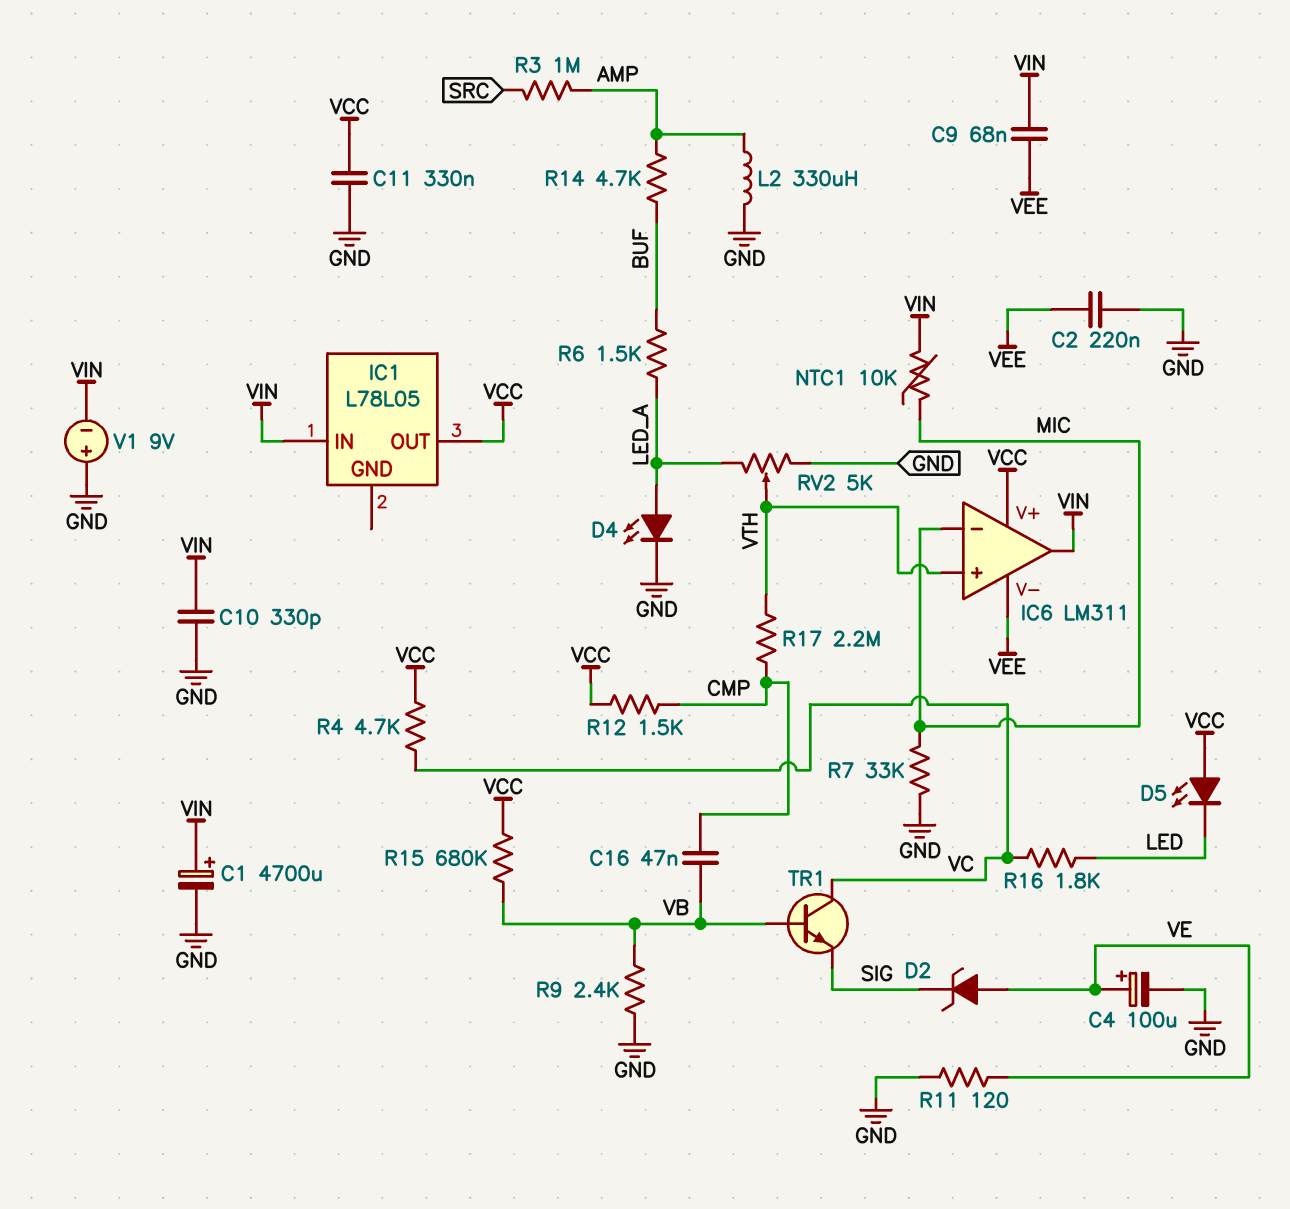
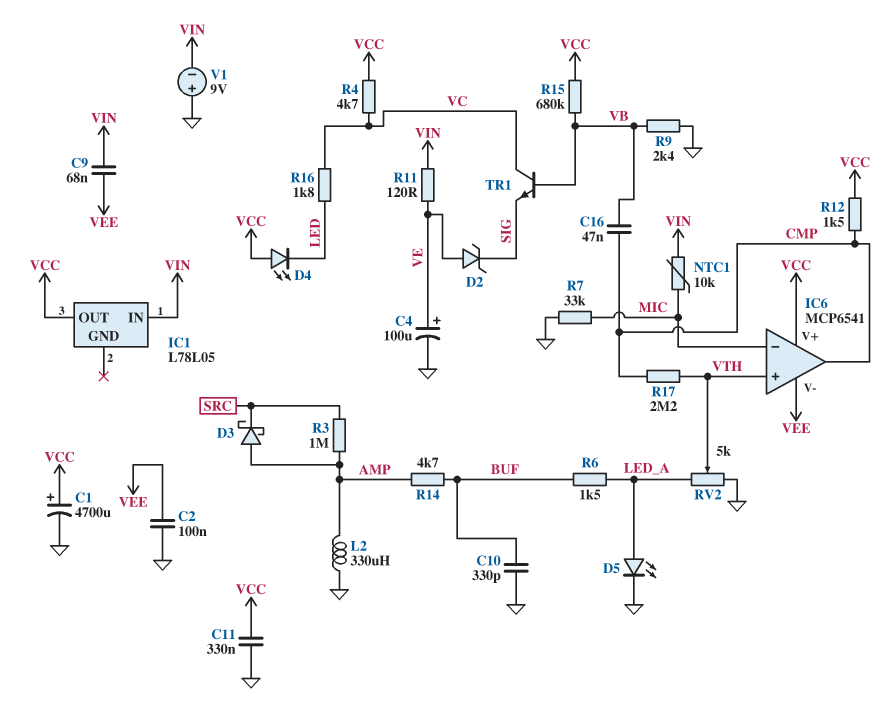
C1: 4700uF (plus VIN, minus GND) -> 4700uF (plus VCC, minus GND)
C2: 220nF (GND, VEE) -> 100nF (GND, VEE)
C10: 330pF (GND, VIN) -> 330pF (BUF, GND)
D3: none -> schottky (A AMP, K SRC)
D4: LED (A LED_A, K GND) -> LED (A VCC, K LED)
D5: LED (A VCC, K LED) -> LED (A LED_A, K GND)
IC6: LM311 -> MCP6541
IC6 pin out: VIN -> CMP
R11: 120 (GND, VE) -> 120 (VE, VIN)

